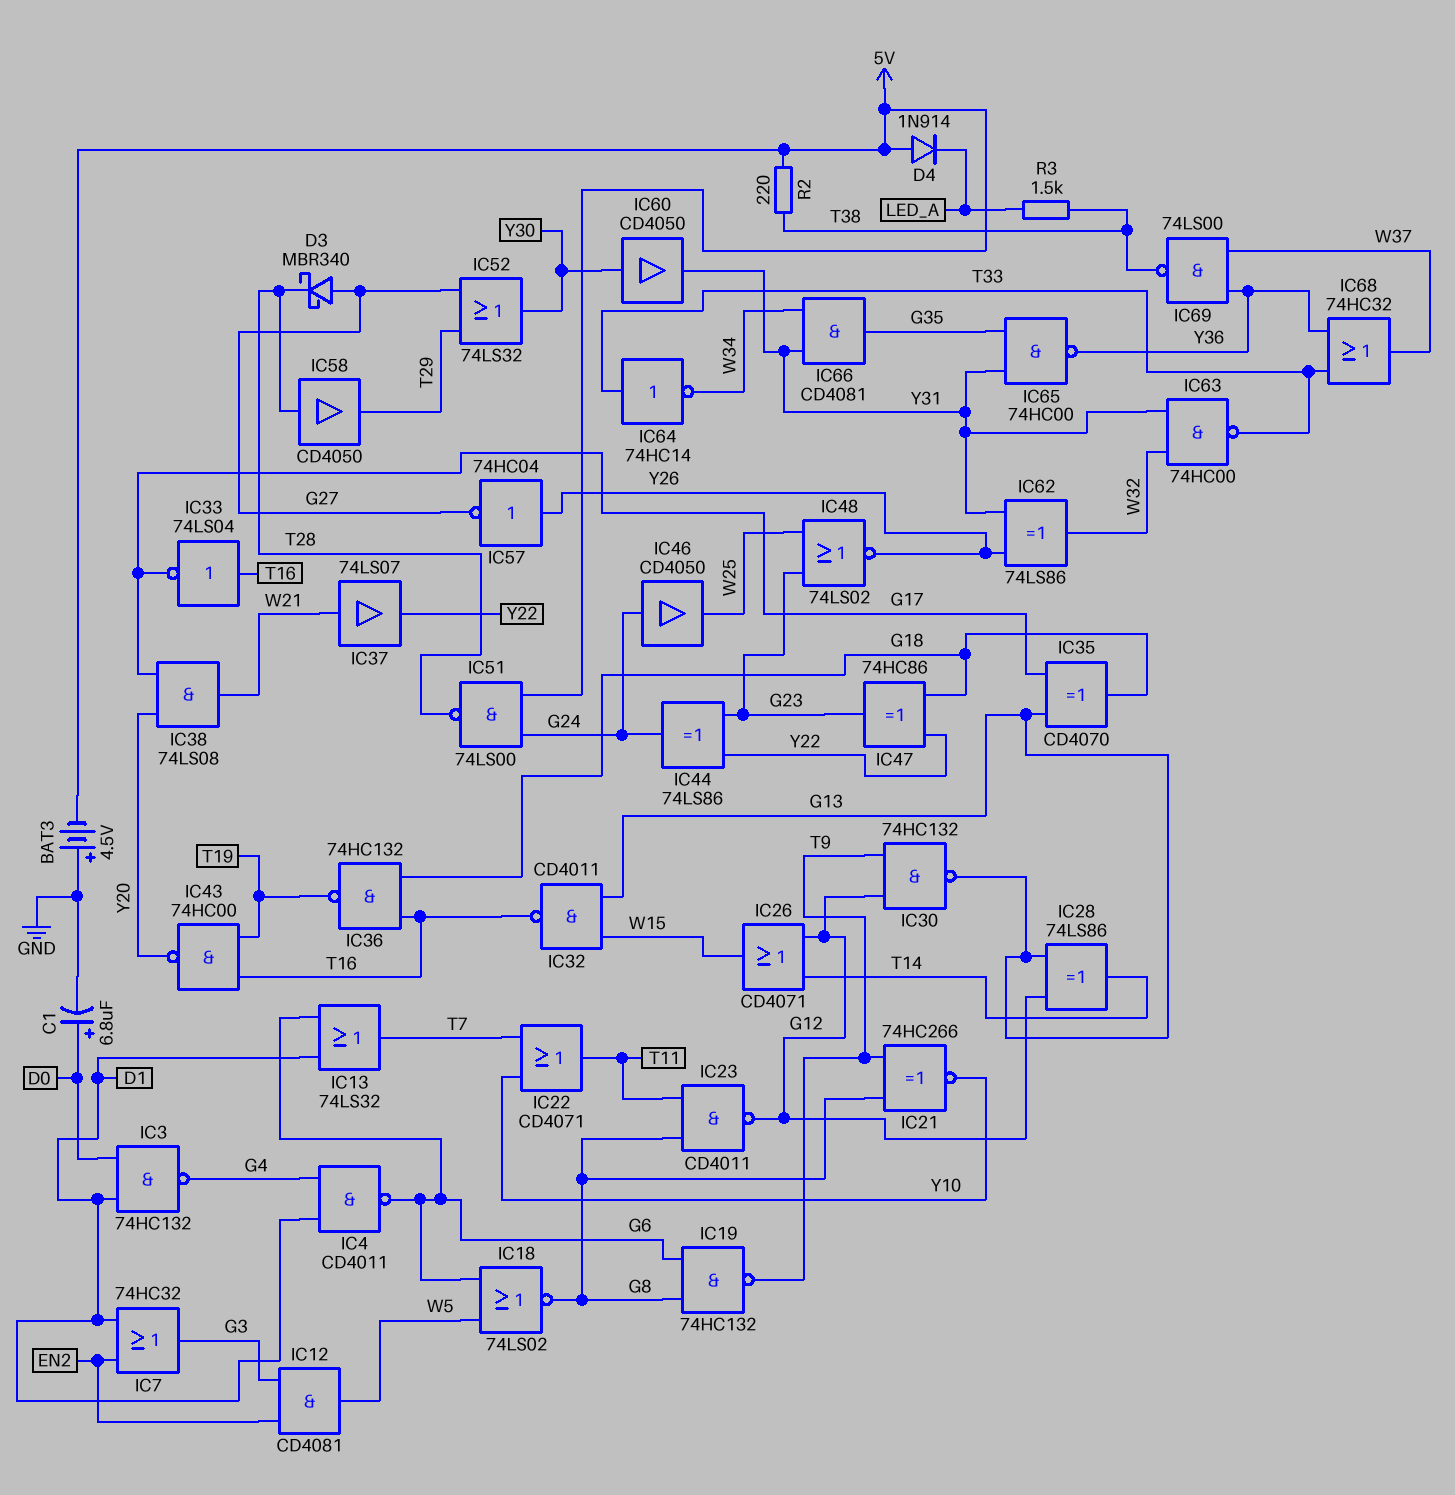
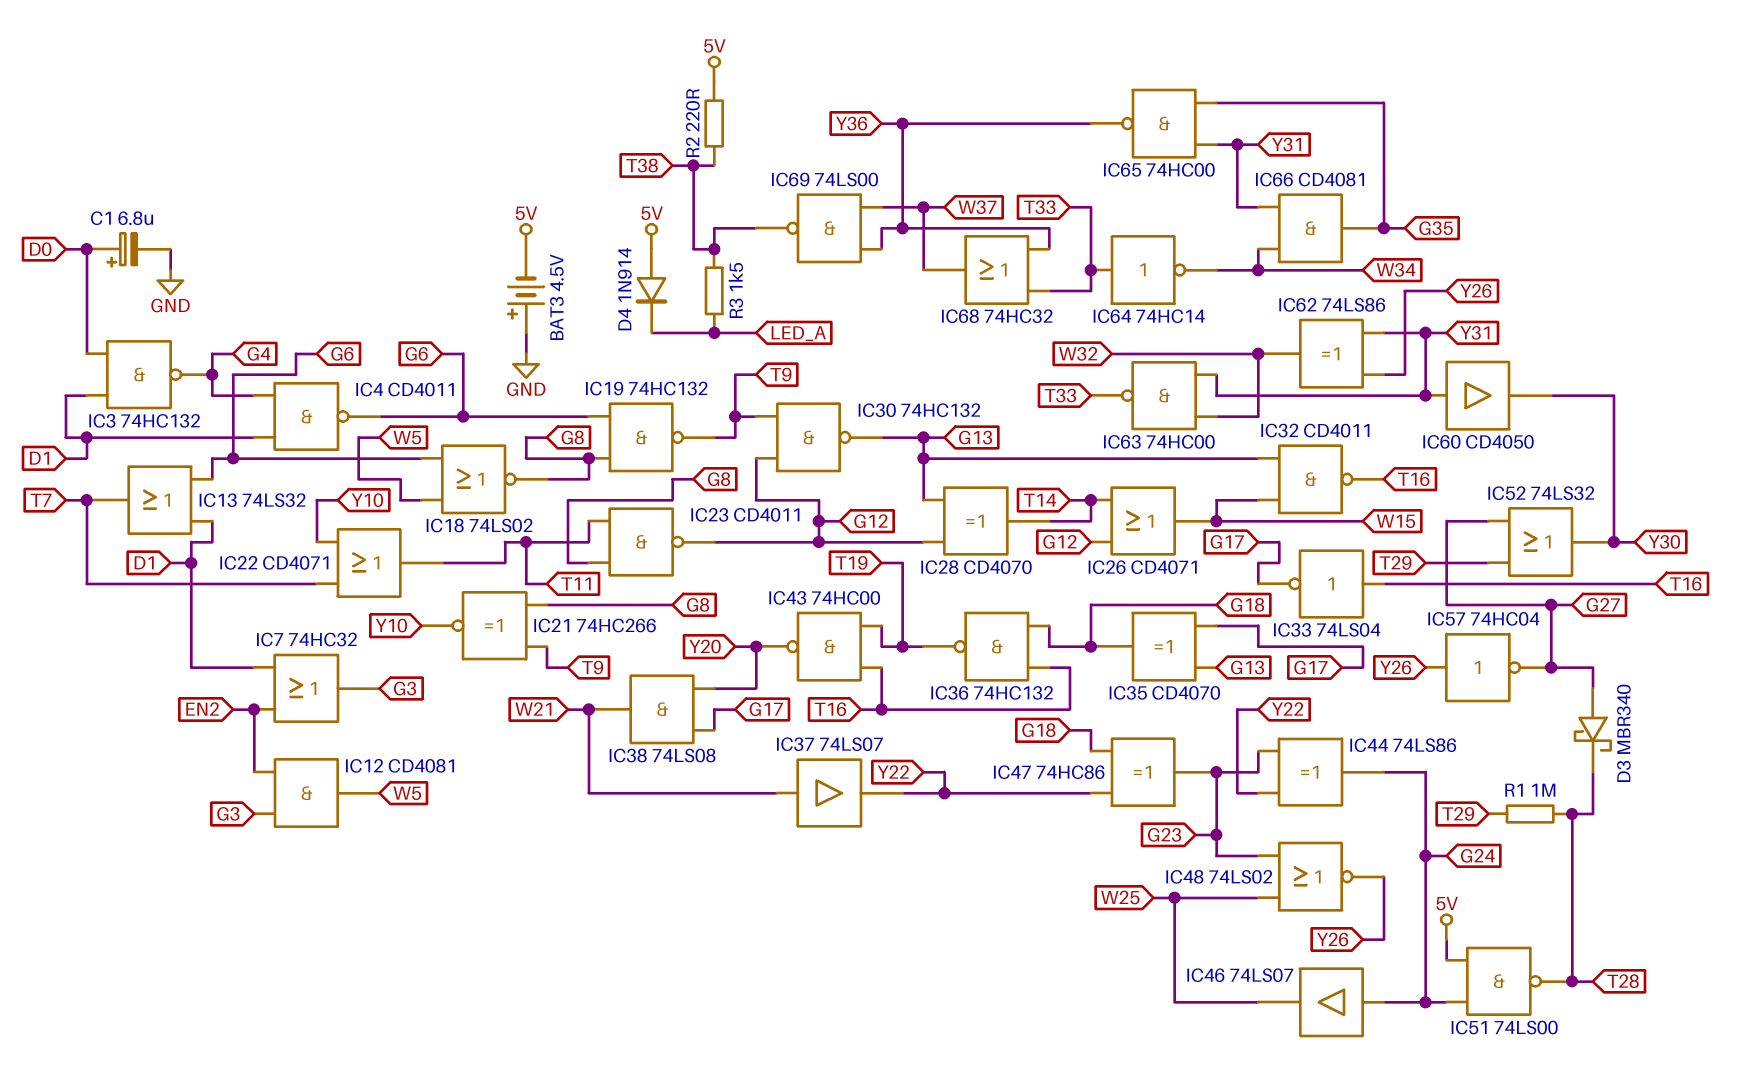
IC28: XOR 74LS86 (in G12, in G13, out T14) -> XOR CD4070 (in G12, in G13, out T14)
IC46: buffer CD4050 (in G24, out W25) -> buffer 74LS07 (in G24, out W25)
IC58: buffer CD4050 (in T28, out T29) -> none
IC60: buffer CD4050 (in Y30, out Y31) -> buffer CD4050 (in Y31, out Y30)
R1: none -> 1M (T28, T29)

